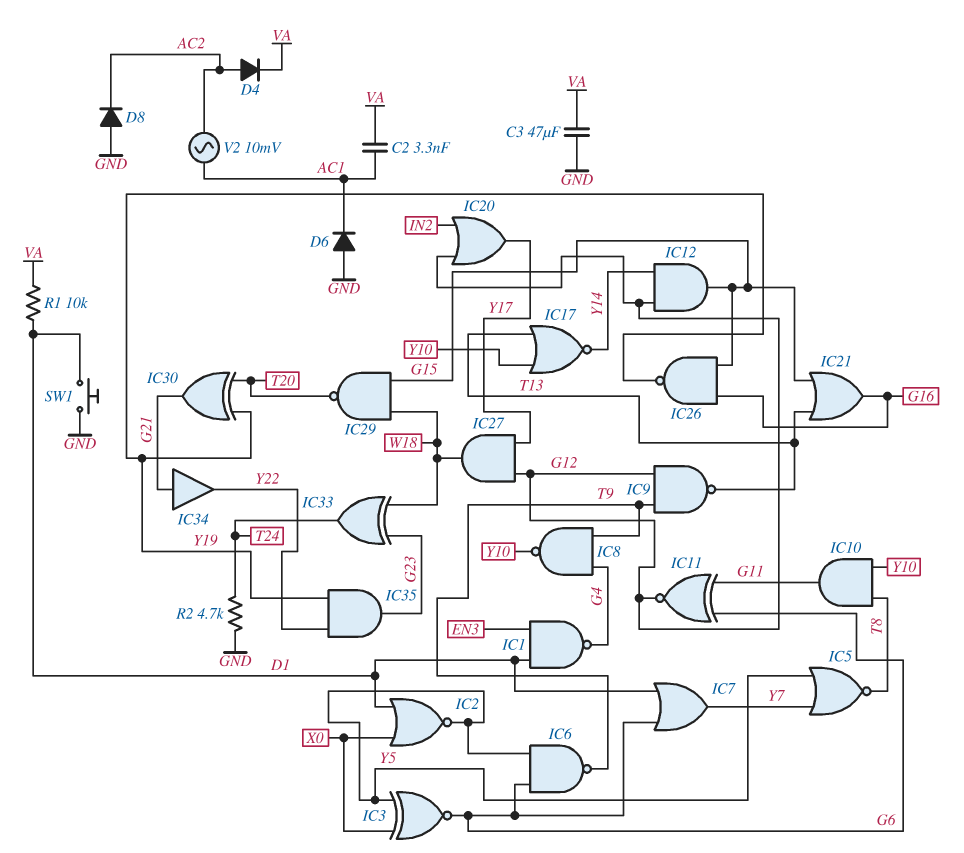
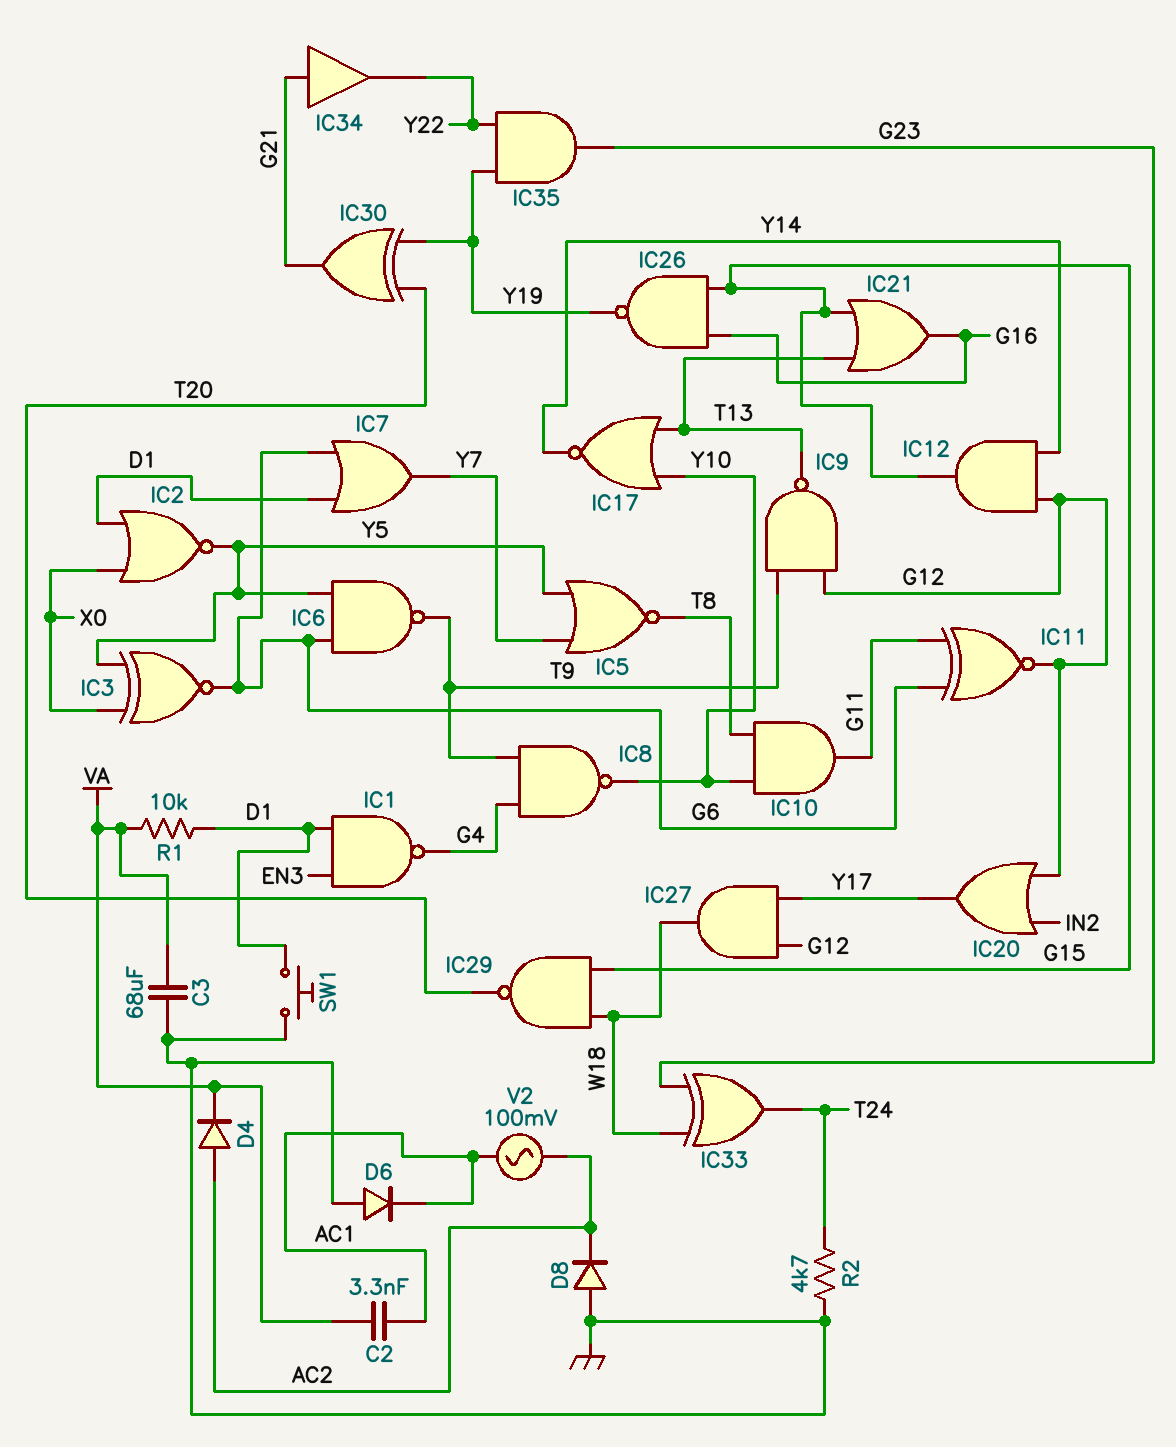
C3: 47uF (GND, VA) -> 68uF (GND, VA)
V2: AC 10mV (AC1, AC2) -> AC 100mV (AC1, AC2)

